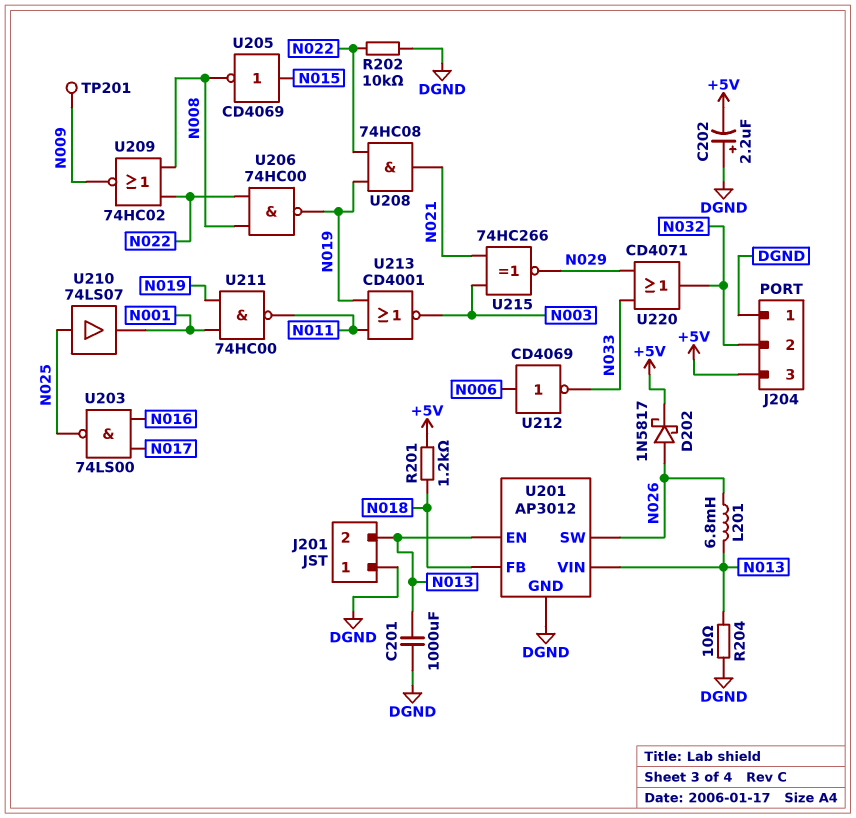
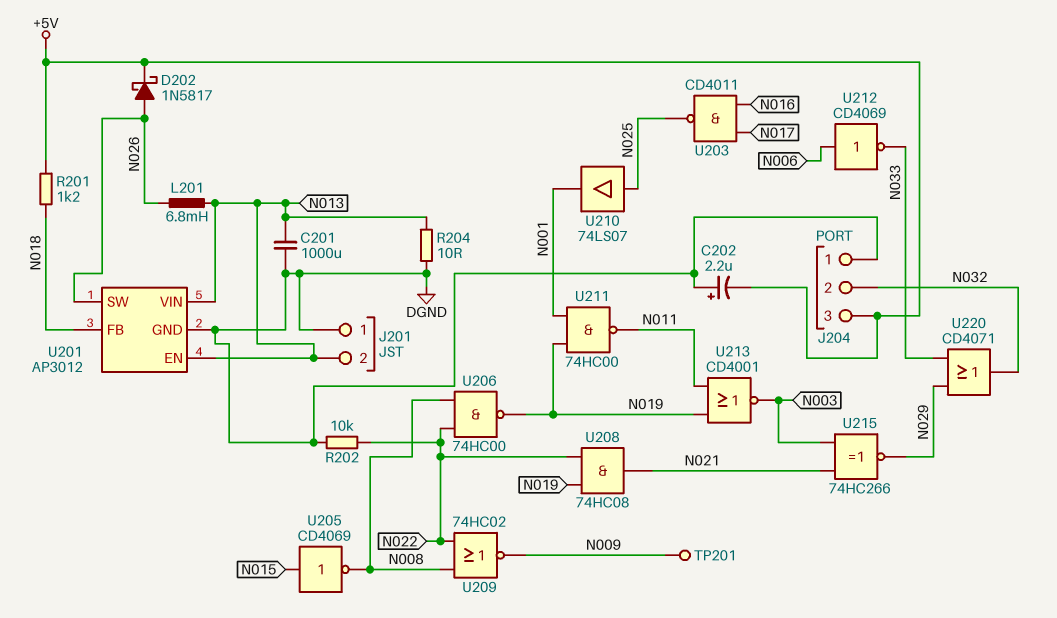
U203: NAND 74LS00 (in N016, in N017, out N025) -> NAND CD4011 (in N016, in N017, out N025)

